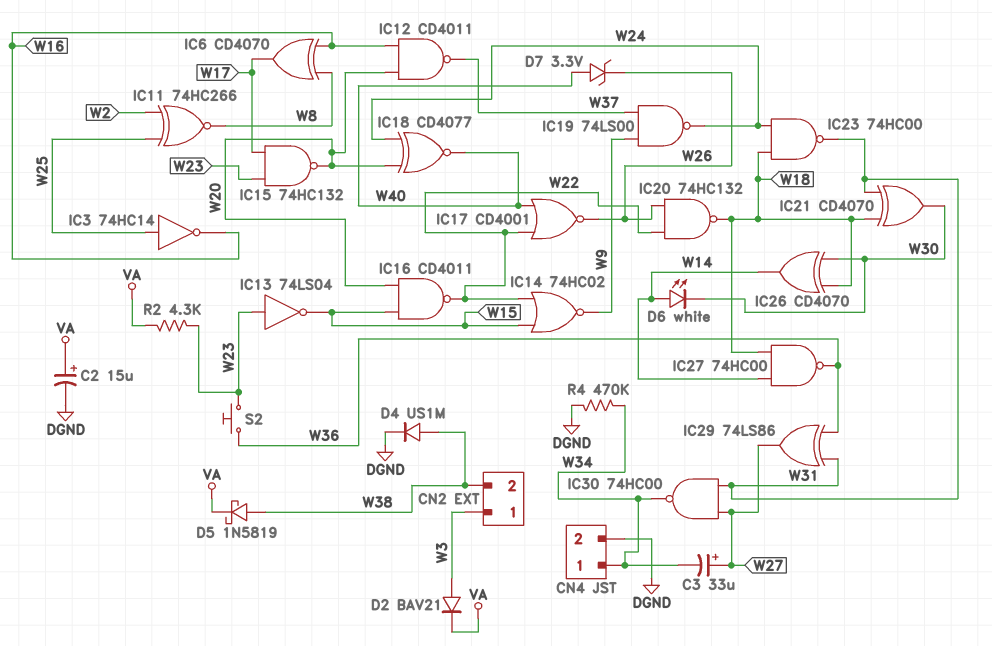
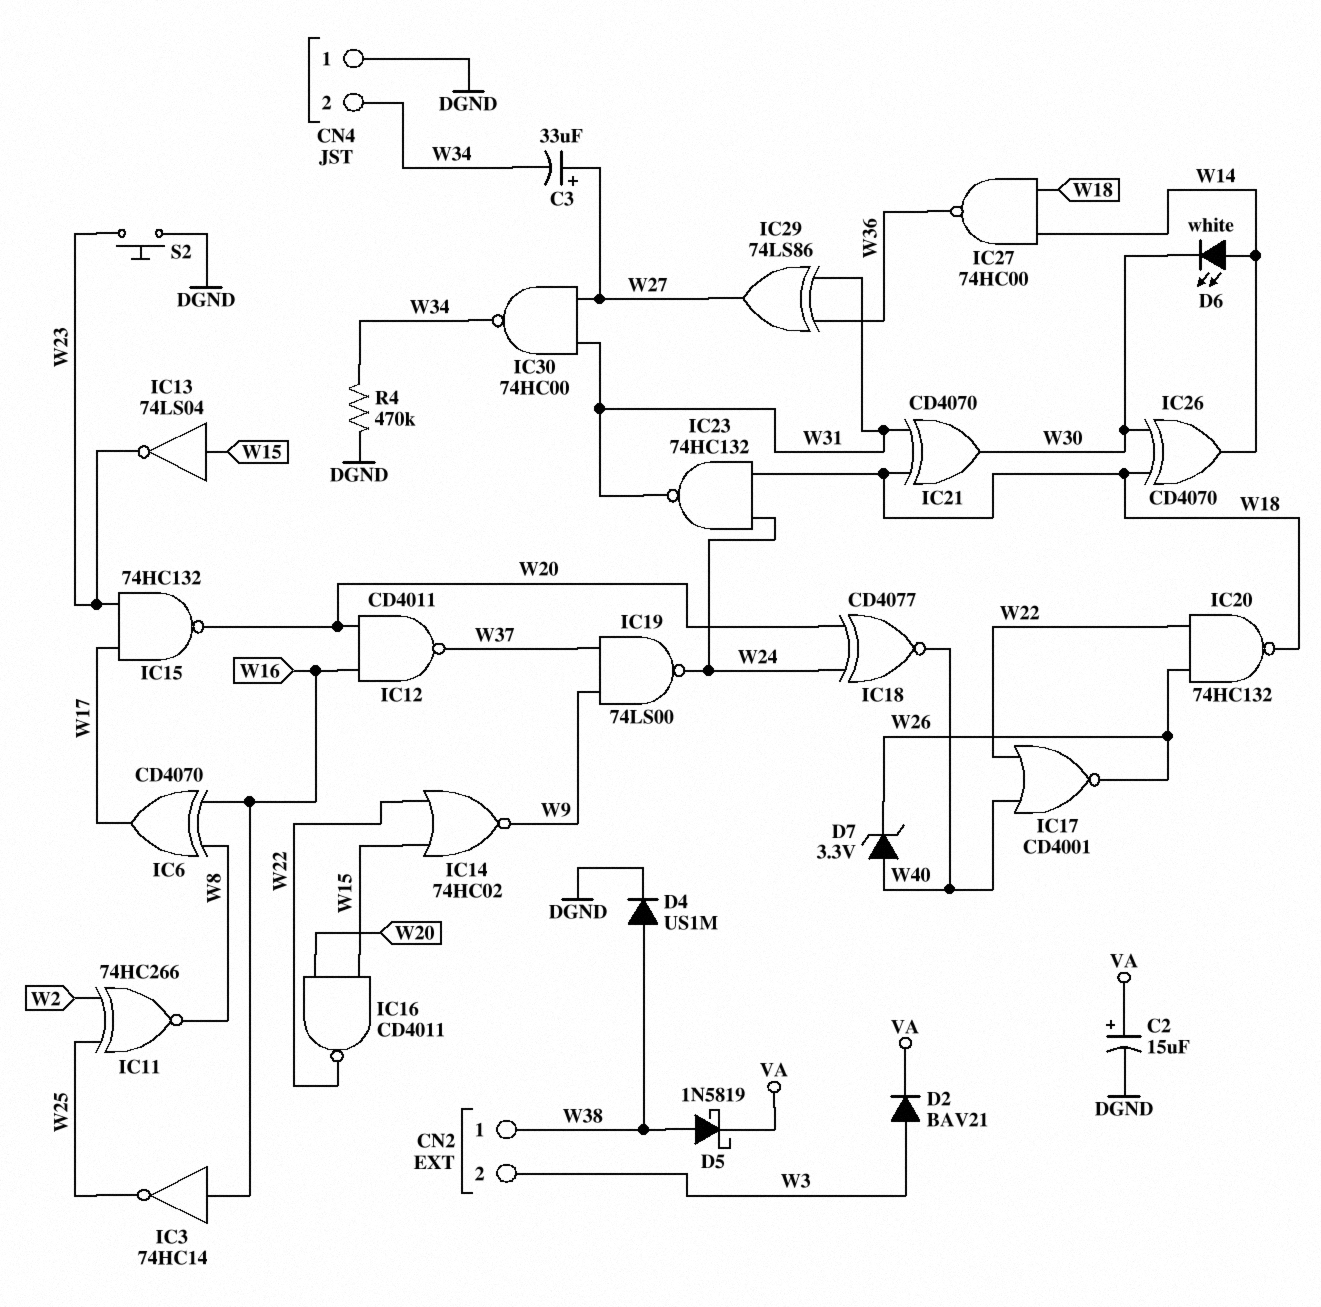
CN2 pin 1: W3 -> W38
CN2 pin 2: W38 -> W3
CN4 pin 1: W34 -> DGND
CN4 pin 2: DGND -> W34
IC3: NOT 74HC14 (in W25, out W16) -> NOT 74HC14 (in W16, out W25)
IC13: NOT 74LS04 (in W23, out W15) -> NOT 74LS04 (in W15, out W23)
IC23: NAND 74HC00 (in W18, in W24, out W31) -> NAND 74HC132 (in W18, in W24, out W31)
R2: 4.3k (VA, W23) -> none
S2: button (W23, W36) -> button (DGND, W23)

